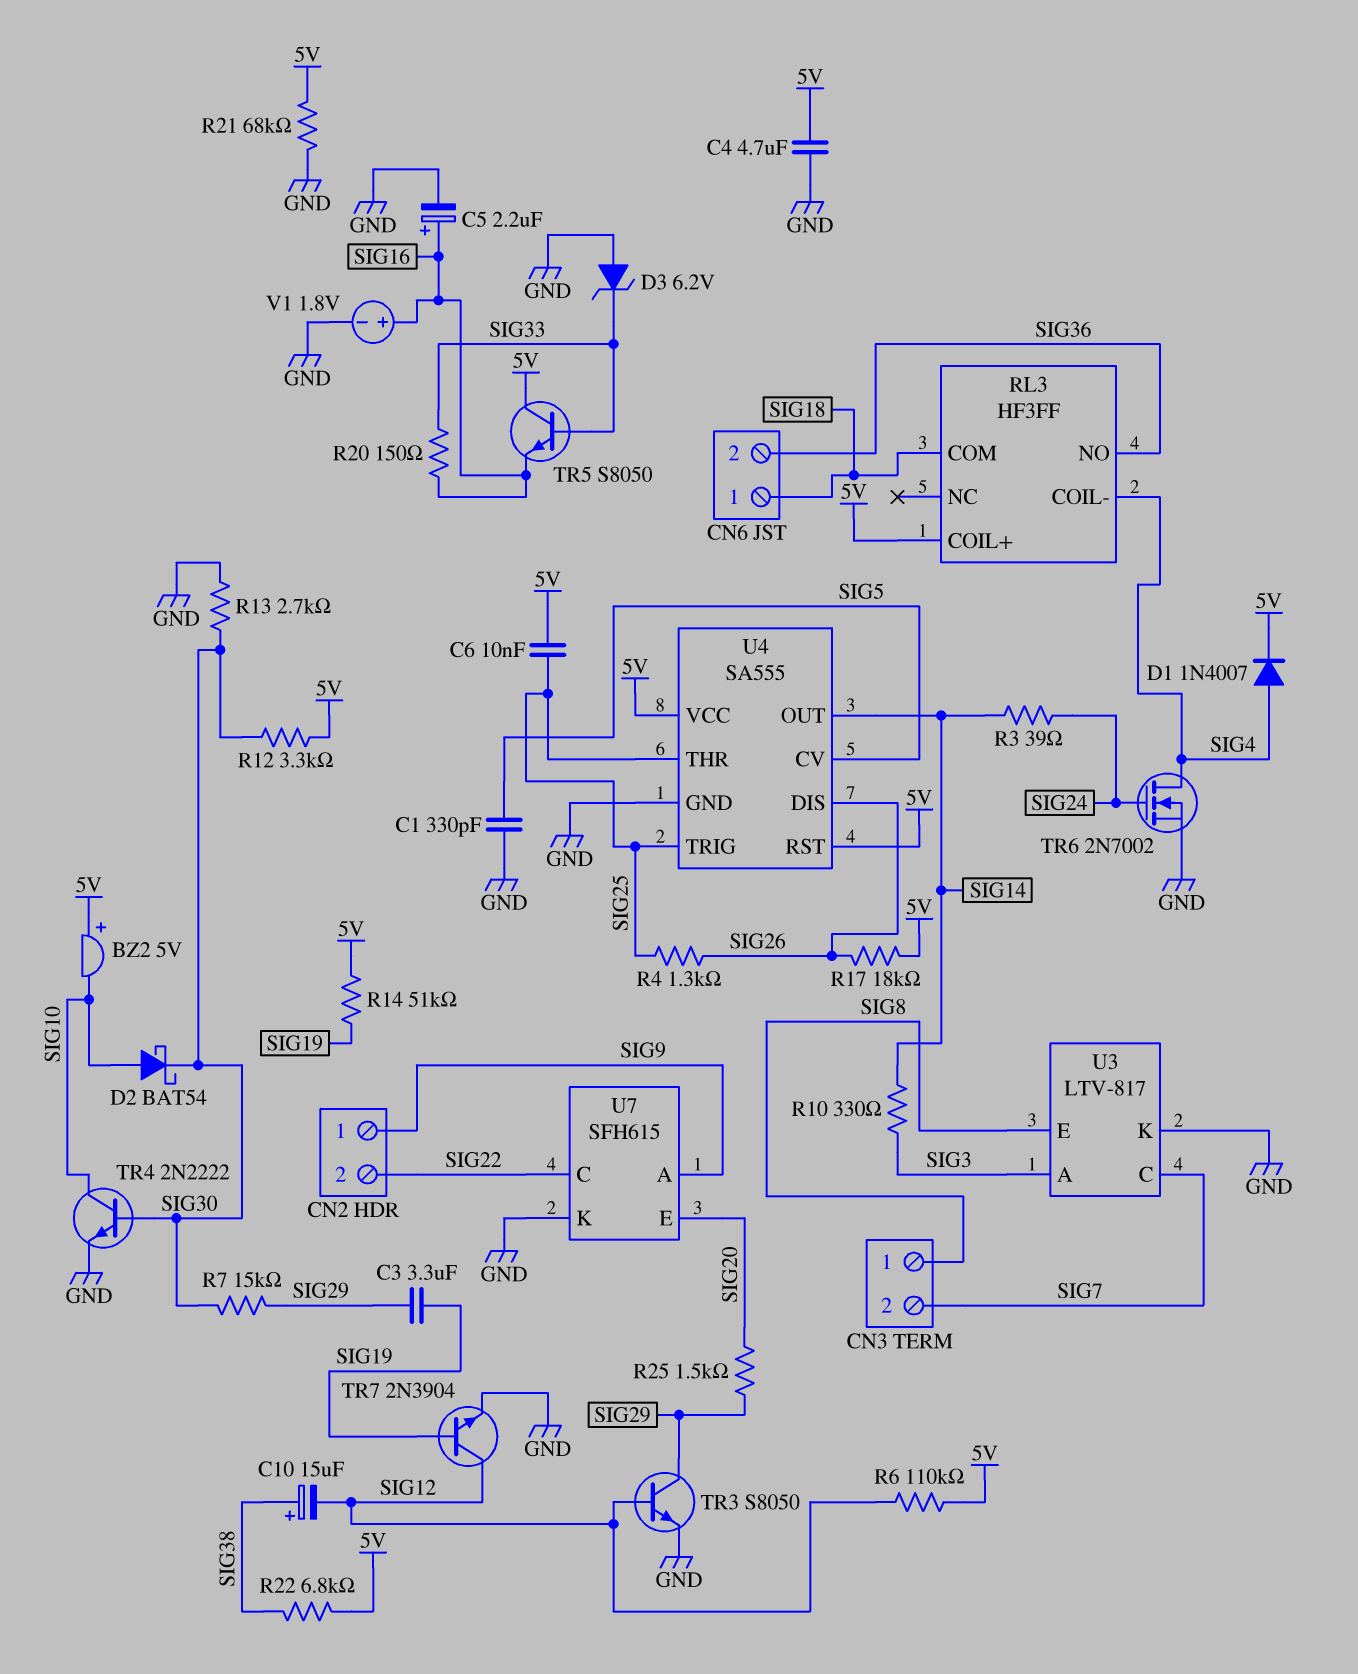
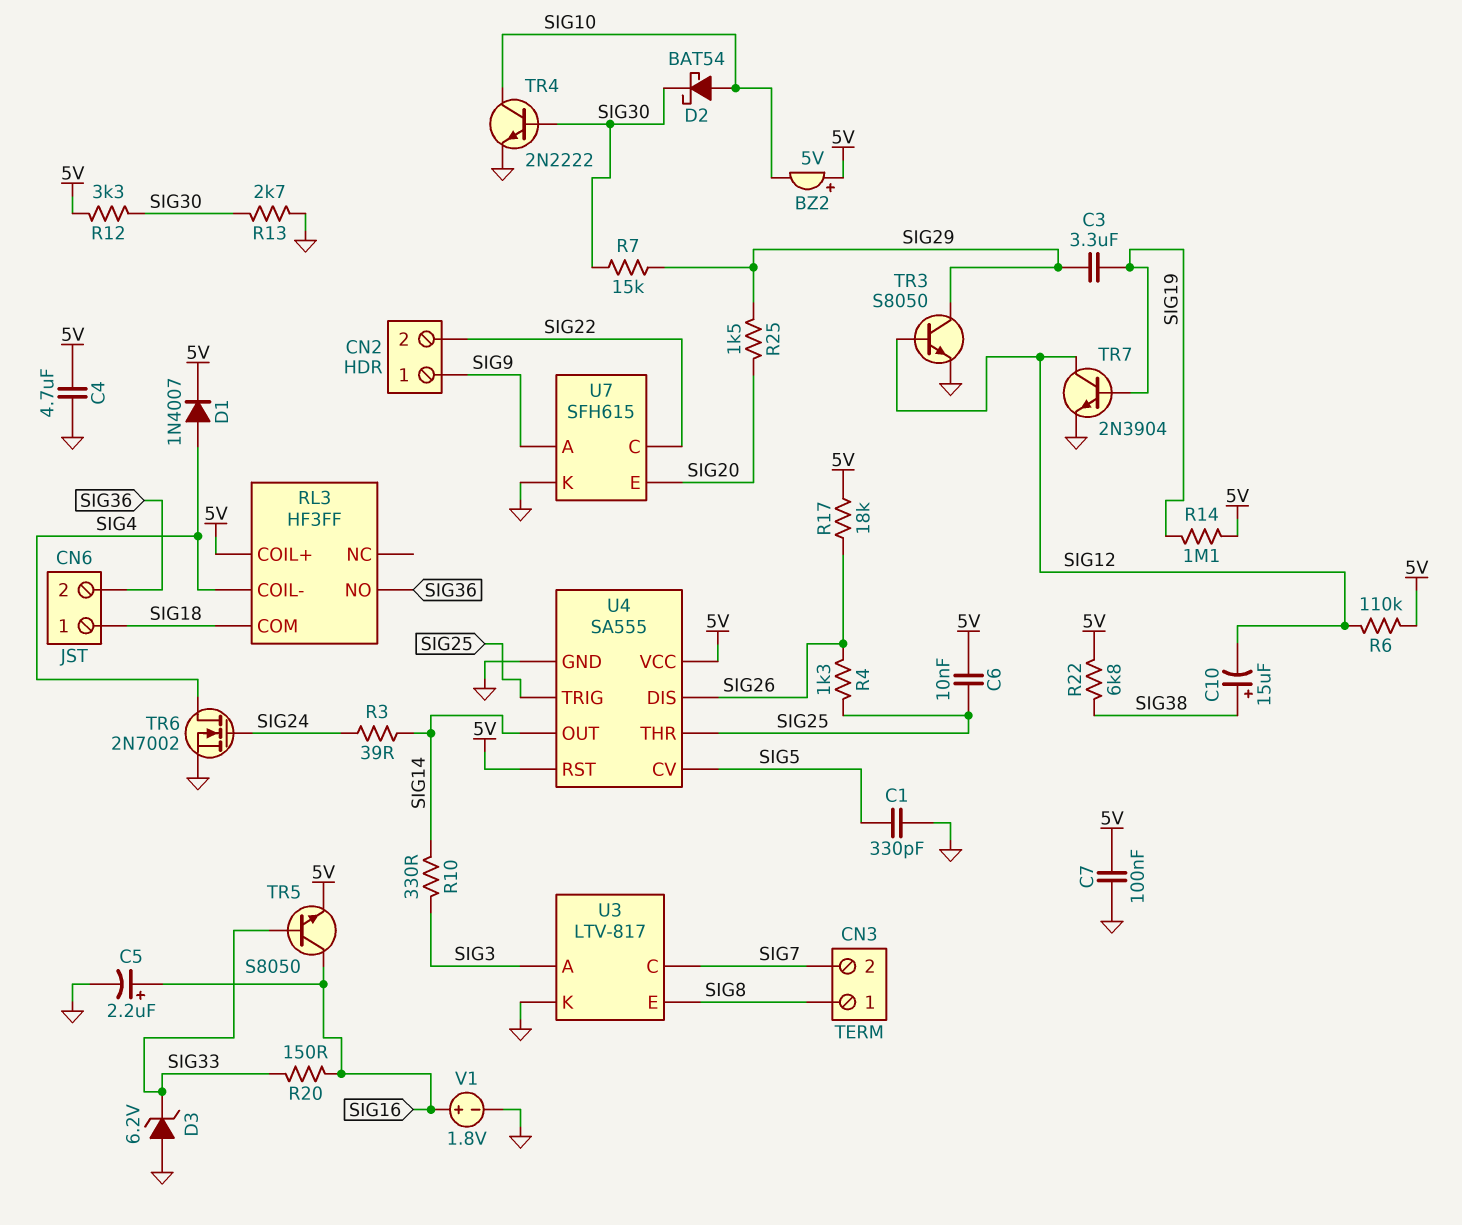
C7: none -> 100nF (5V, GND)
R14: 51k (5V, SIG19) -> 1.1M (5V, SIG19)
R21: 68k (5V, GND) -> none
TR5: NPN S8050 (B SIG33, C 5V, E SIG16) -> NPN S8050 (B SIG33, C SIG16, E 5V)

